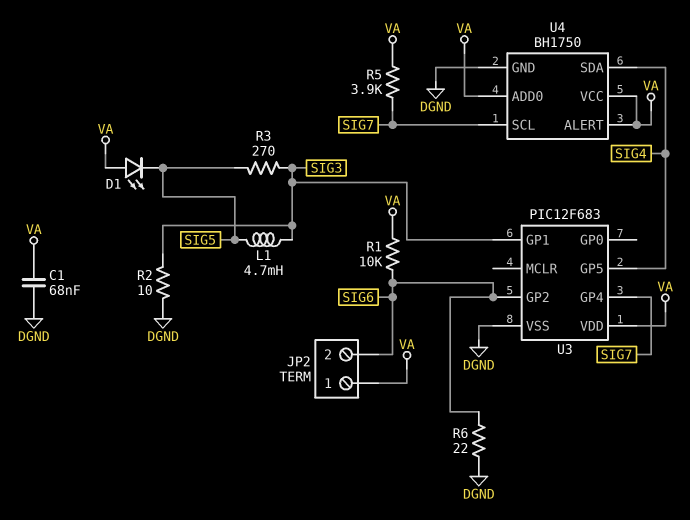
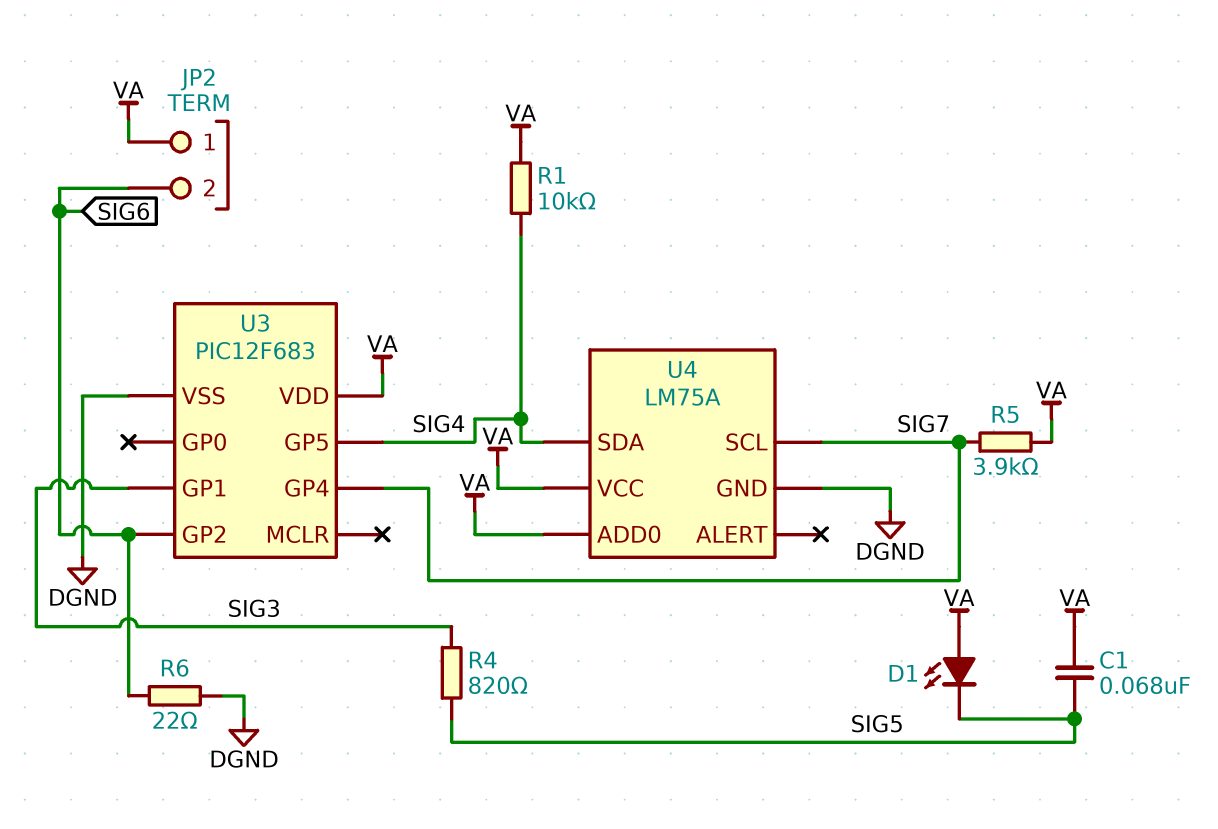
C1: 68nF (DGND, VA) -> 68nF (SIG5, VA)
L1: 4.7mH (SIG3, SIG5) -> none
R1: 10k (SIG6, VA) -> 10k (SIG4, VA)
R2: 10 (DGND, SIG3) -> none
R3: 270 (SIG3, SIG5) -> none
R4: none -> 820 (SIG3, SIG5)
U4: BH1750 -> LM75A
U4 pin ALERT: VA -> none

